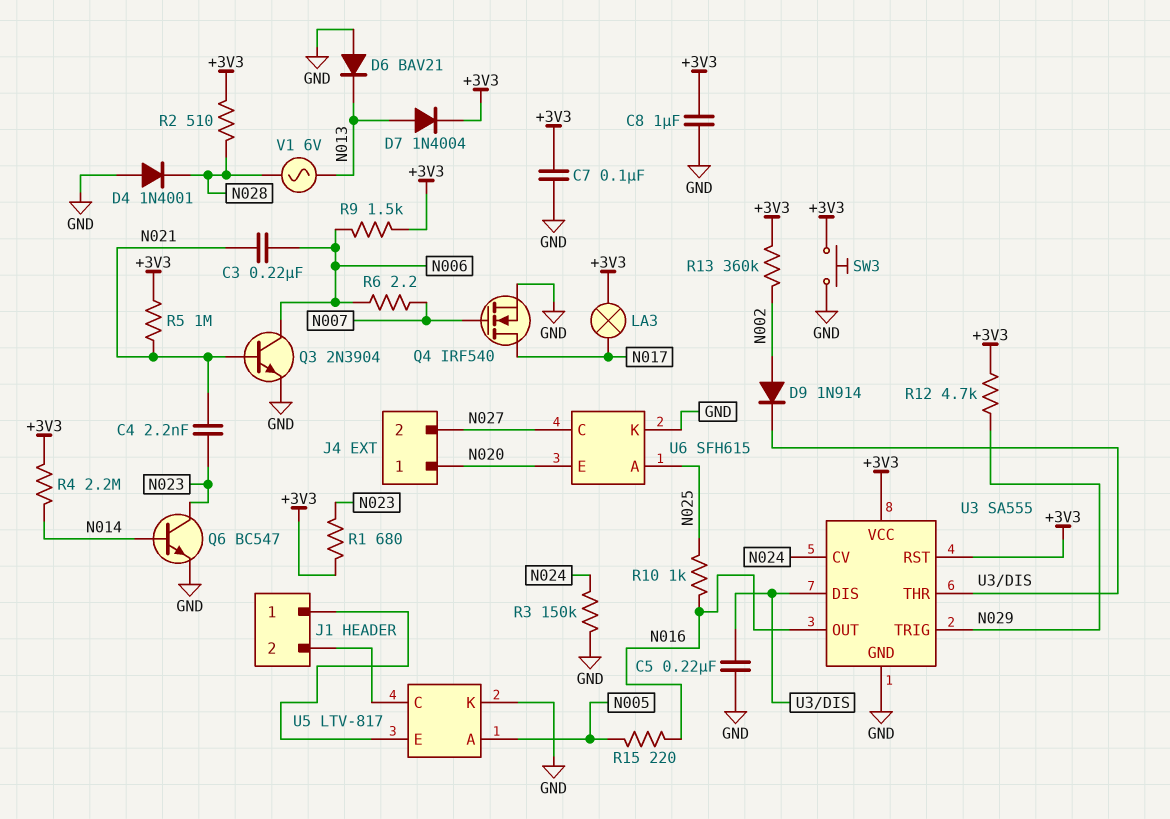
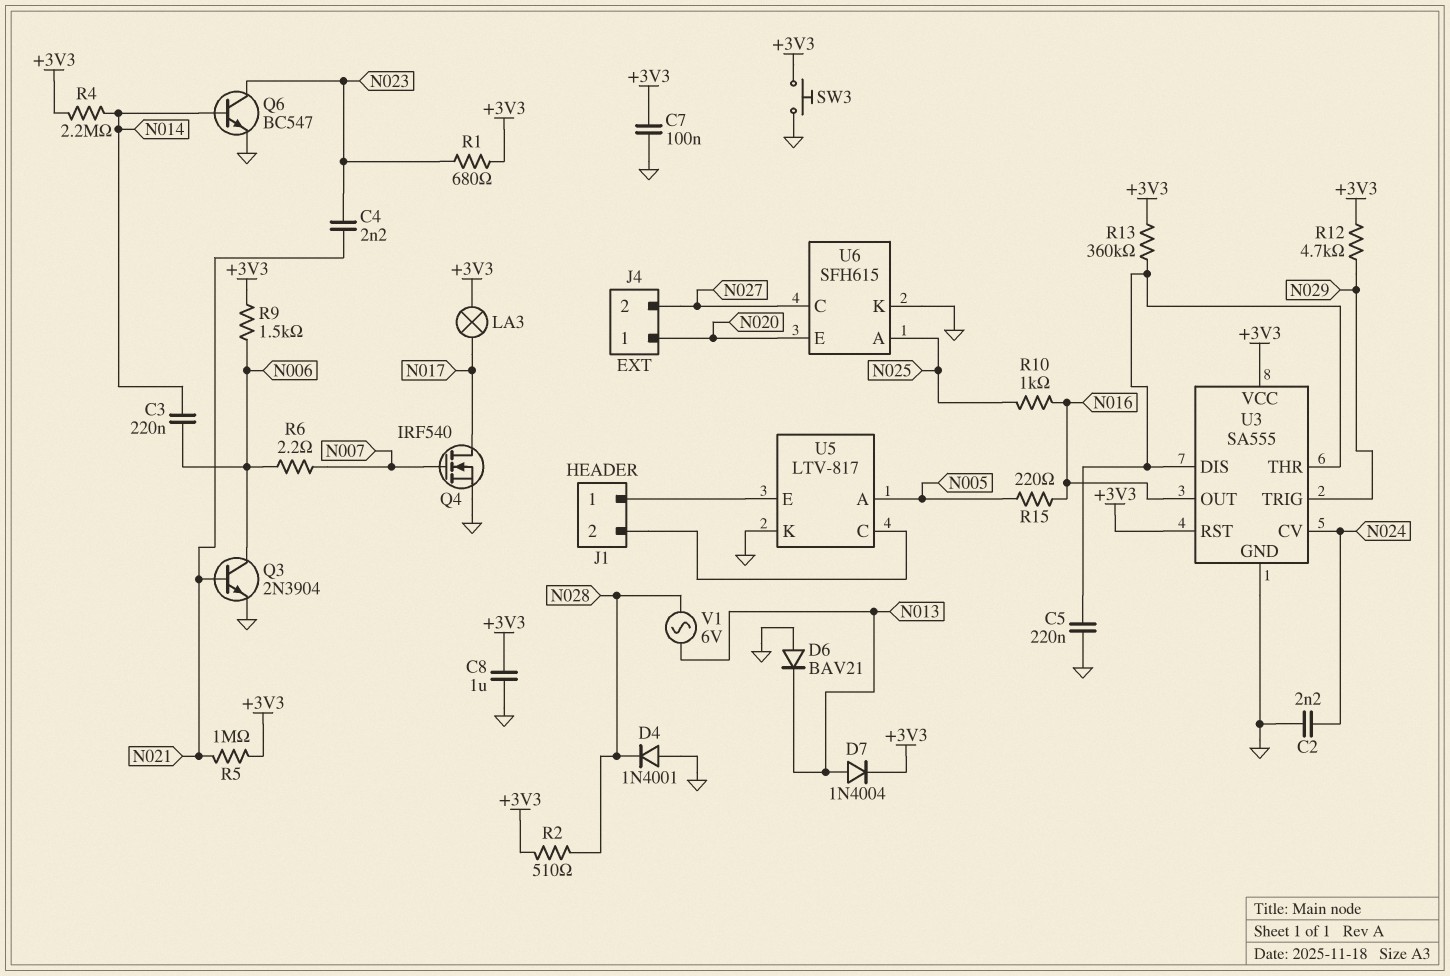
C2: none -> 2.2nF (GND, N024)
C3: 220nF (N006, N021) -> 220nF (N006, N014)
D9: diode 1N914 (A N002, K U3/DIS) -> none
R3: 150k (GND, N024) -> none
R13: 360k (+3V3, N002) -> 360k (+3V3, U3/DIS)

